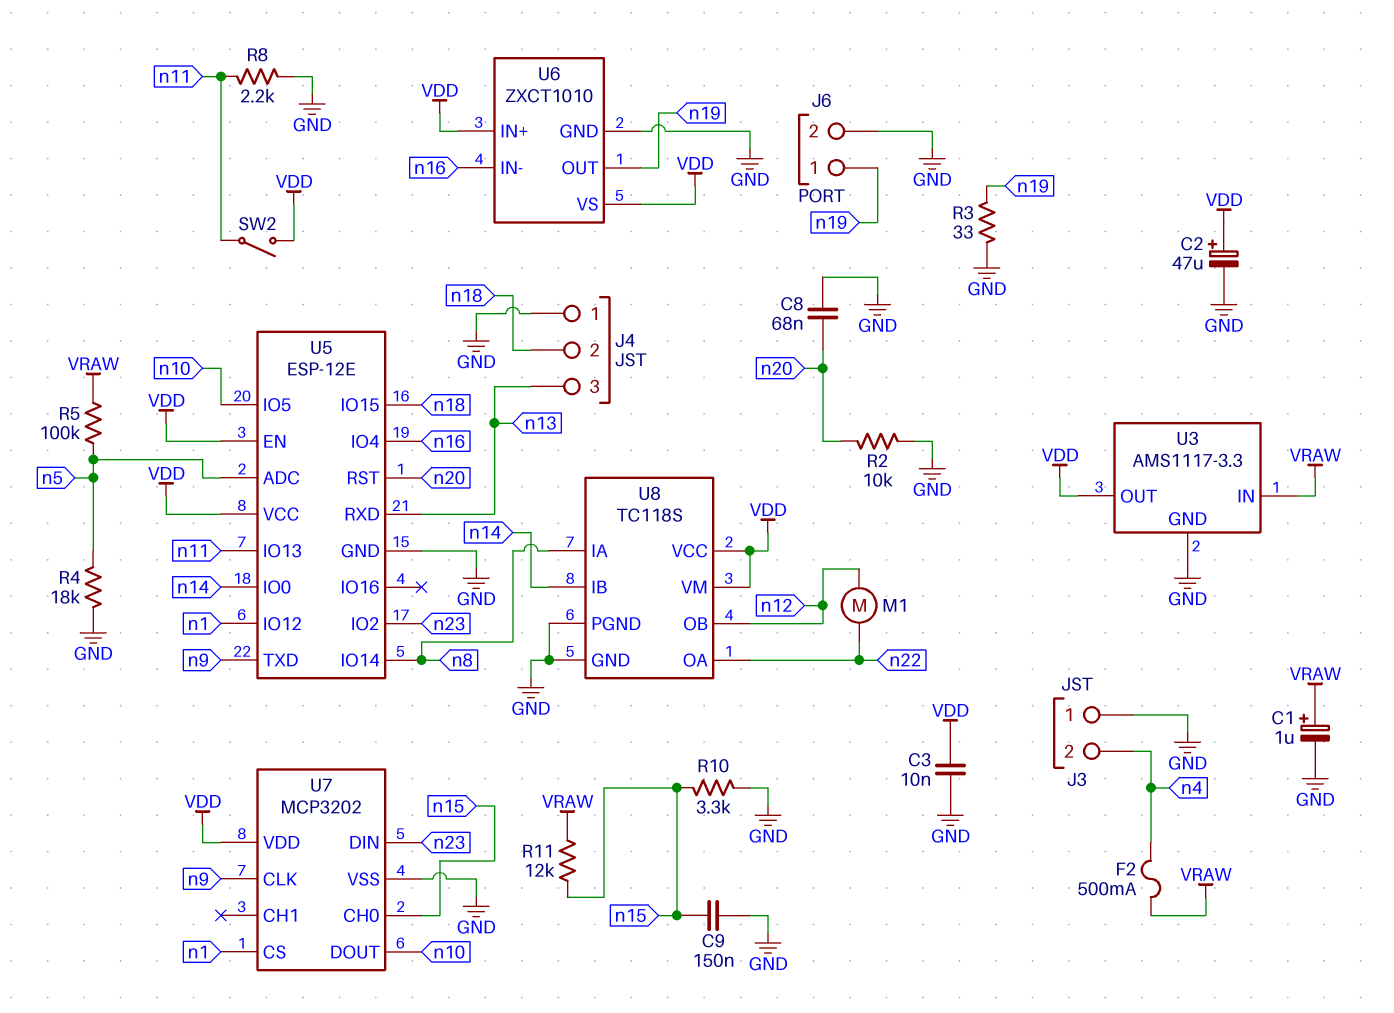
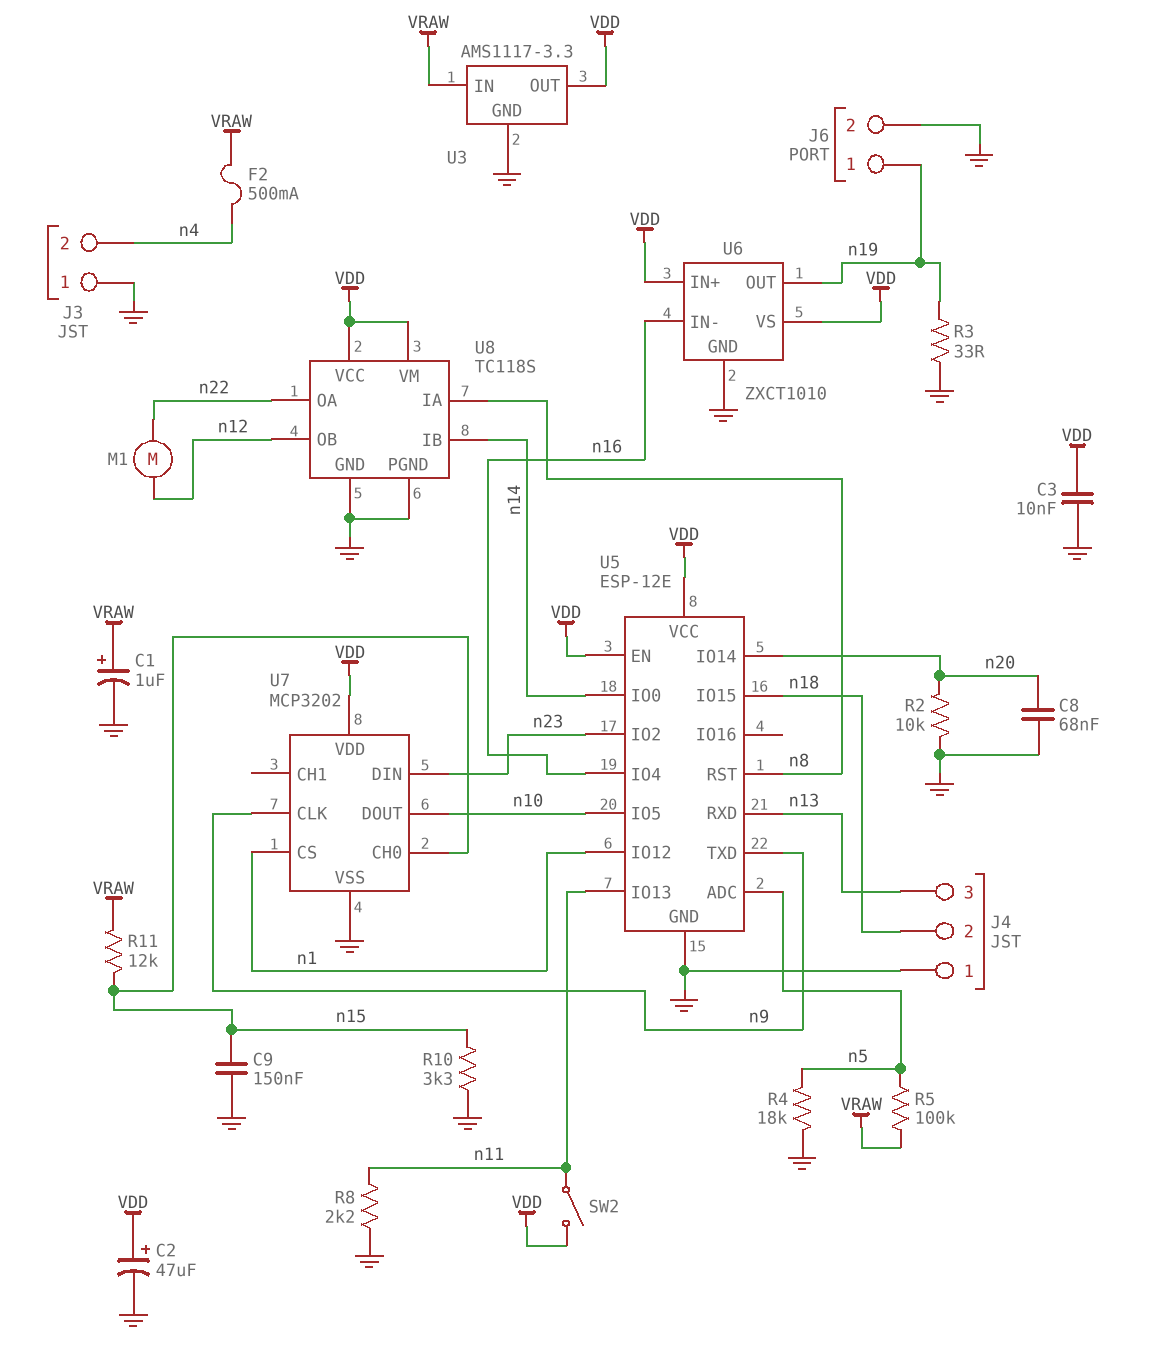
U5 pin IO14: n8 -> n20
U5 pin RST: n20 -> n8

